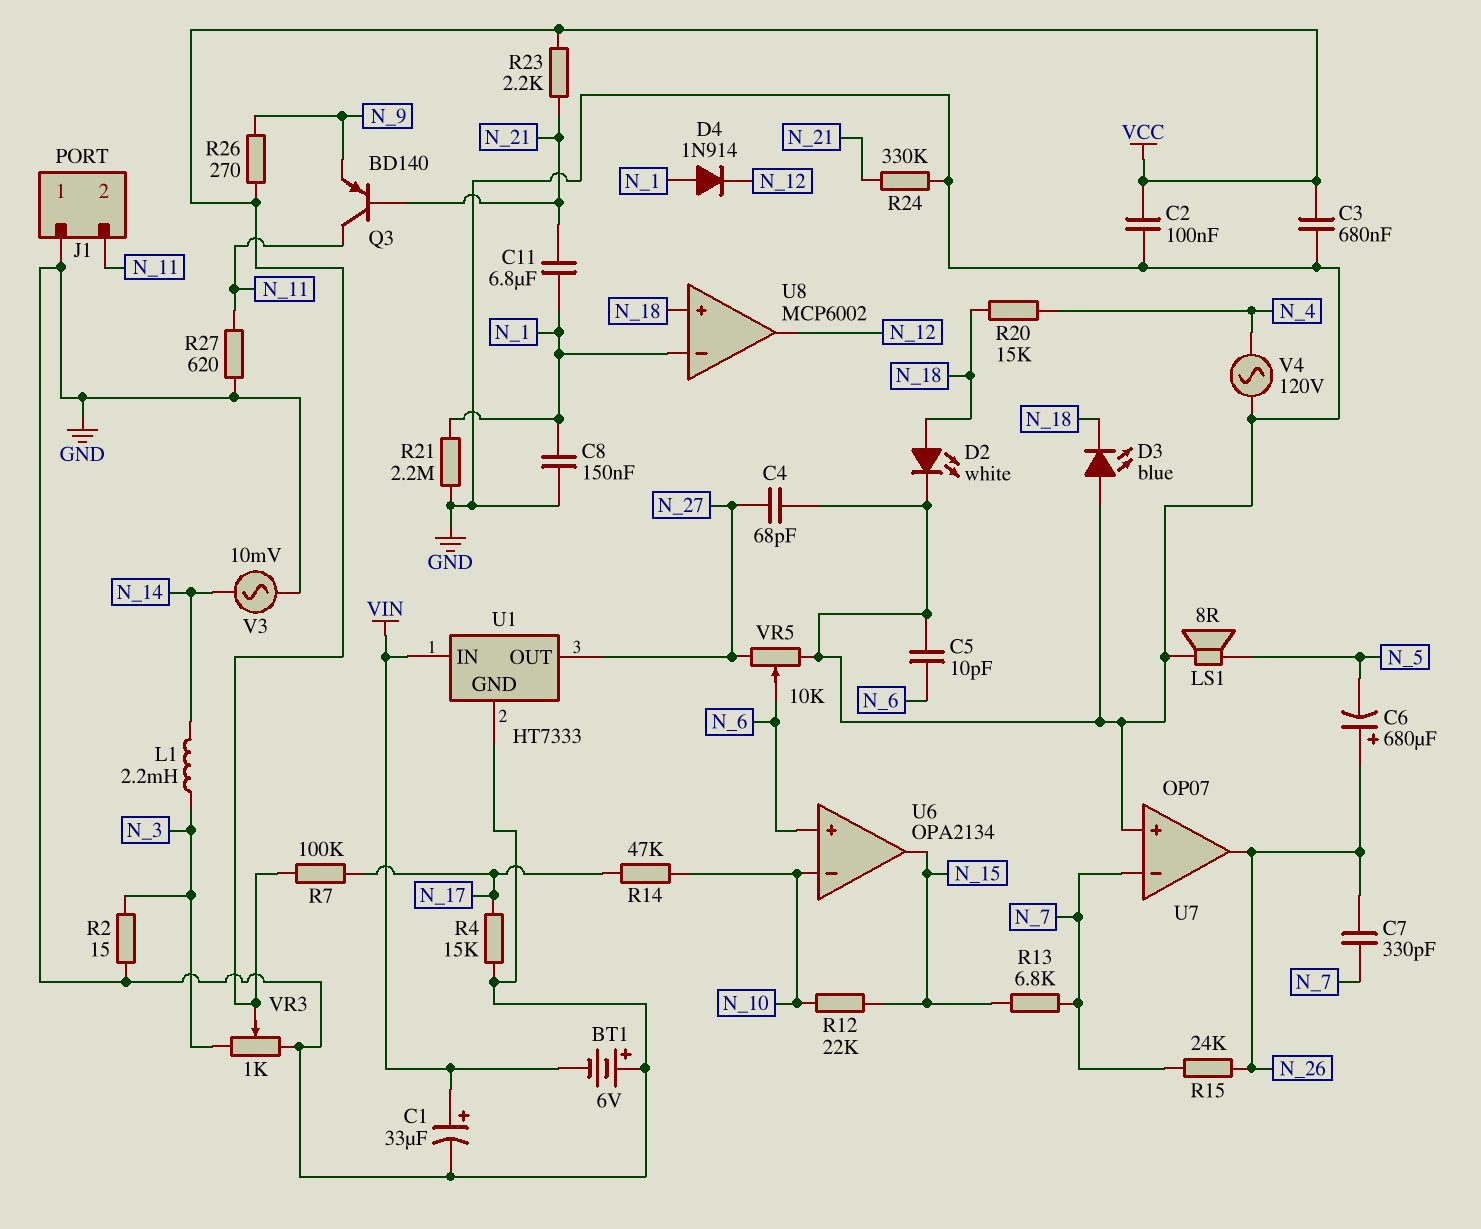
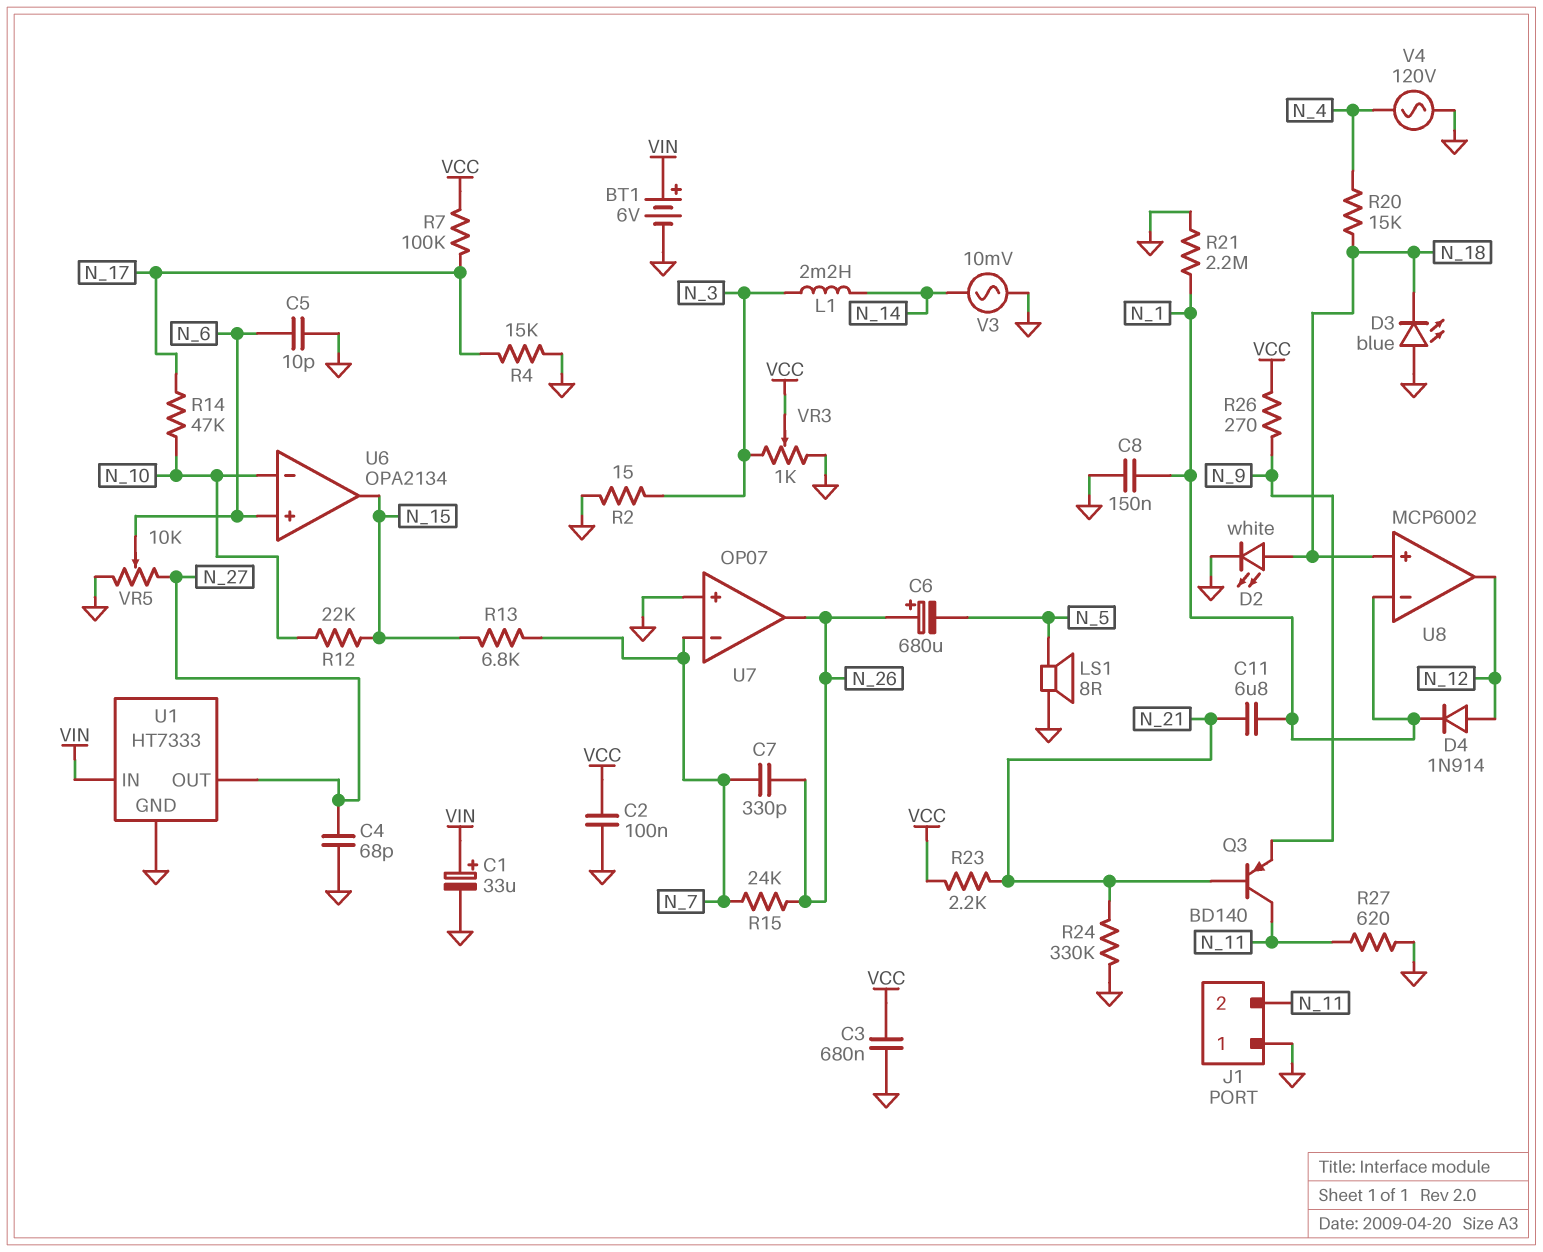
BT1: 6V (plus GND, minus VIN) -> 6V (plus VIN, minus GND)
D4: diode 1N914 (A N_1, K N_12) -> diode 1N914 (A N_12, K N_1)

